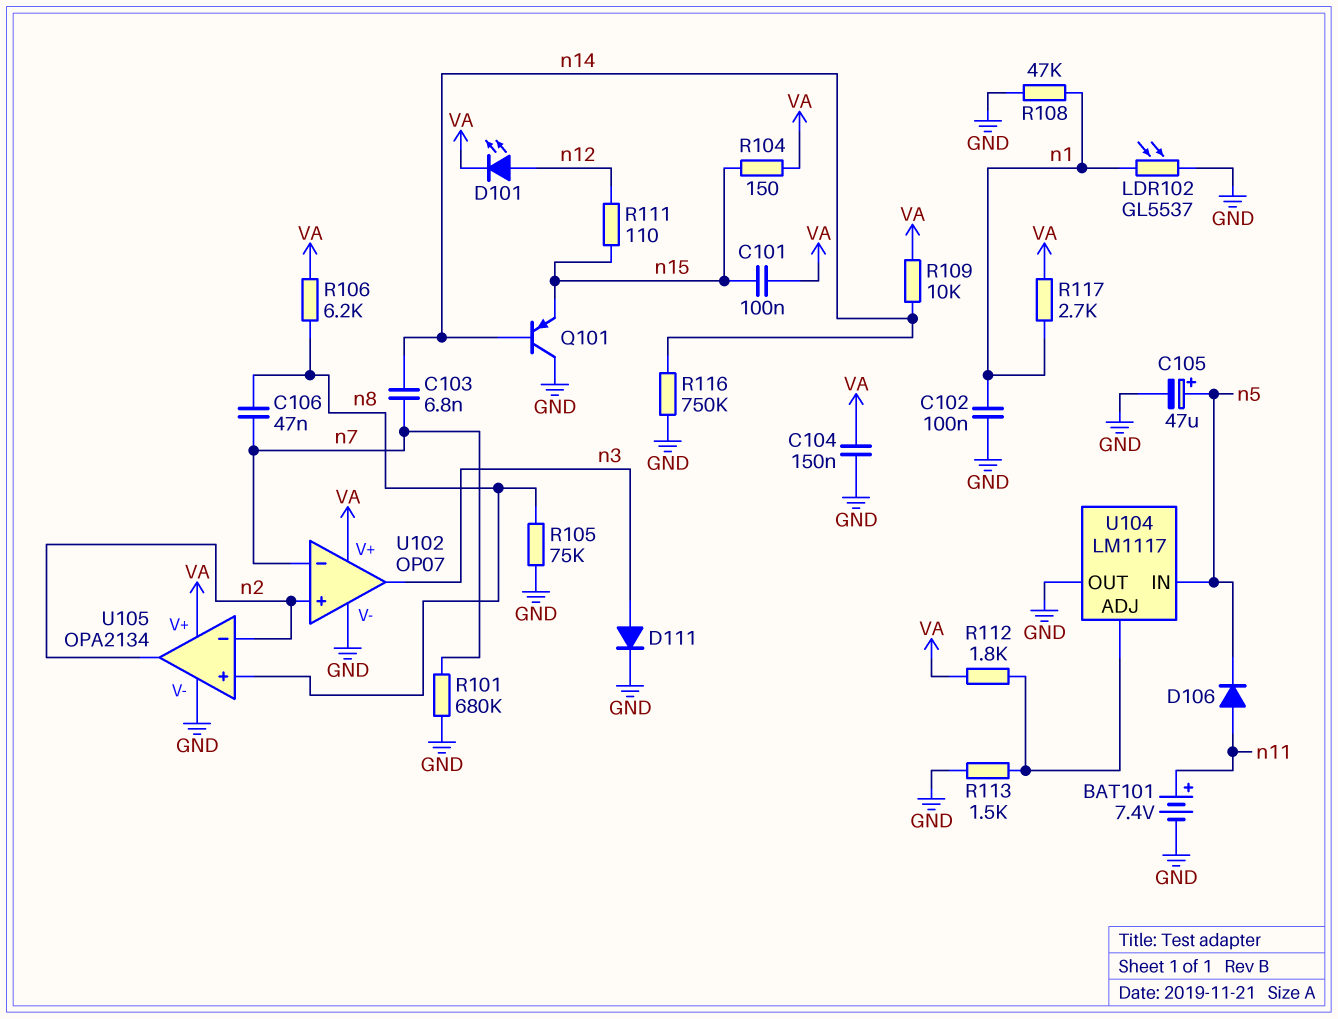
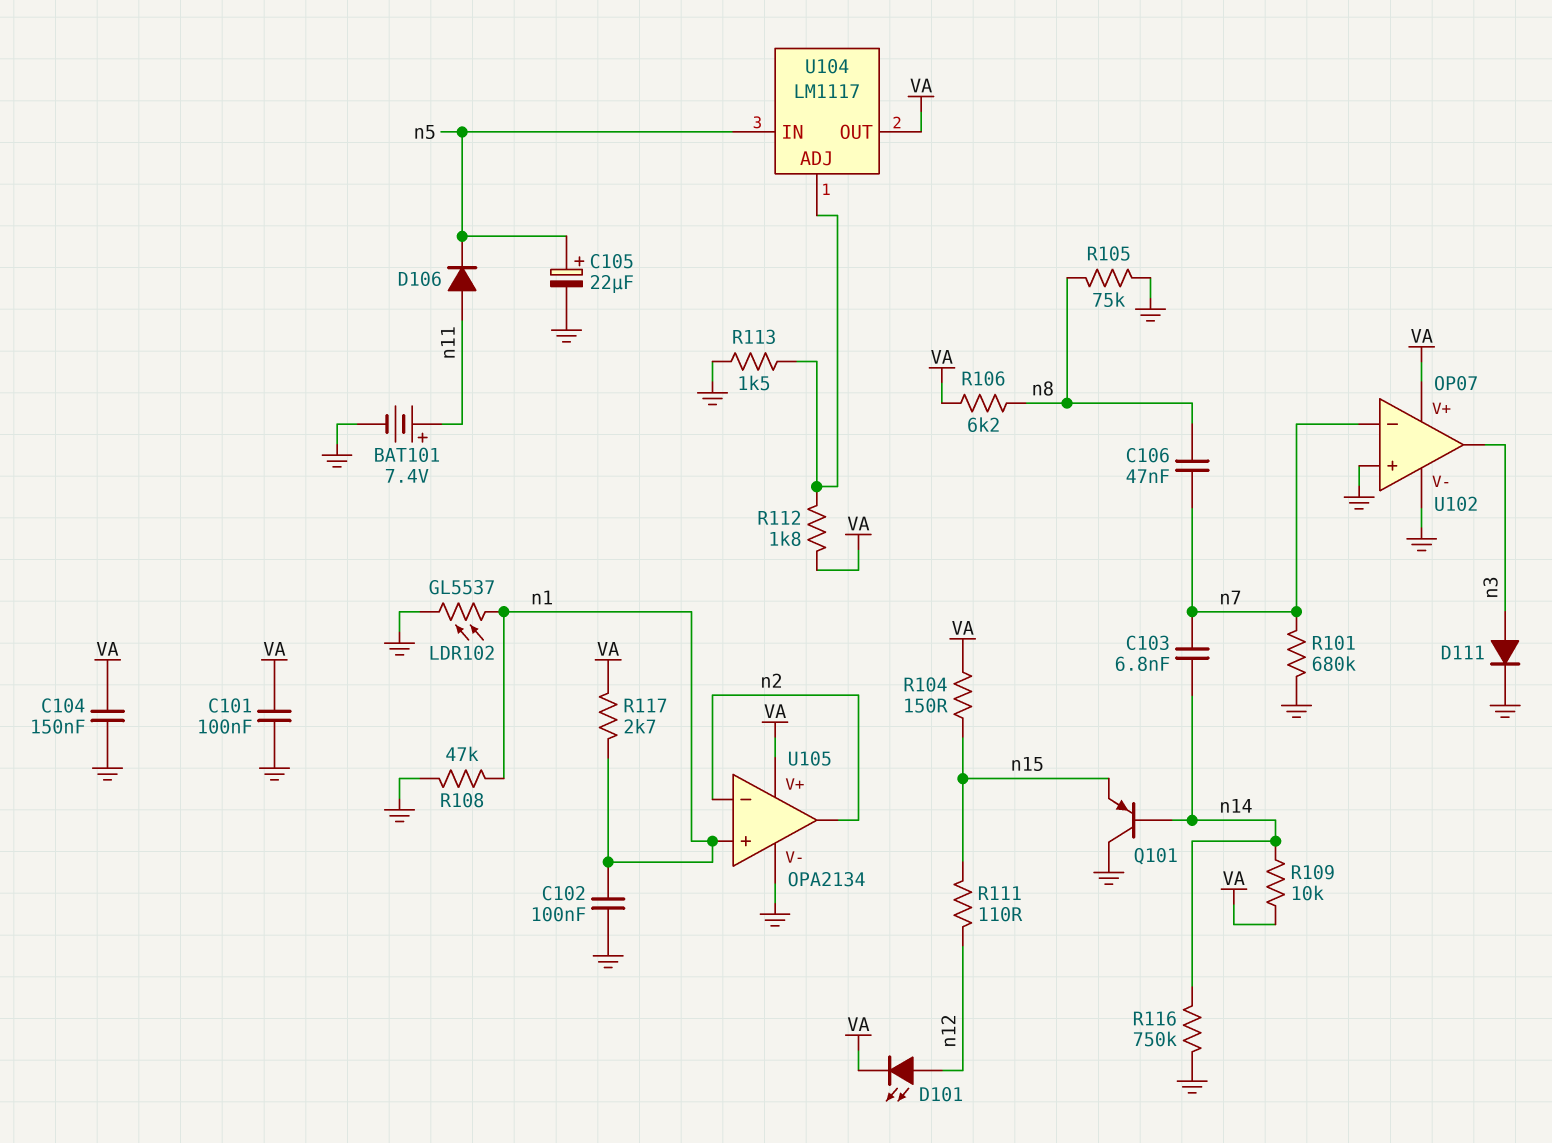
C101: 100nF (VA, n15) -> 100nF (GND, VA)
C105: 47uF (plus n5, minus GND) -> 22uF (plus n5, minus GND)
U102 pin in+: n2 -> GND
U104 pin OUT: GND -> VA
U105 pin in+: n8 -> n1

